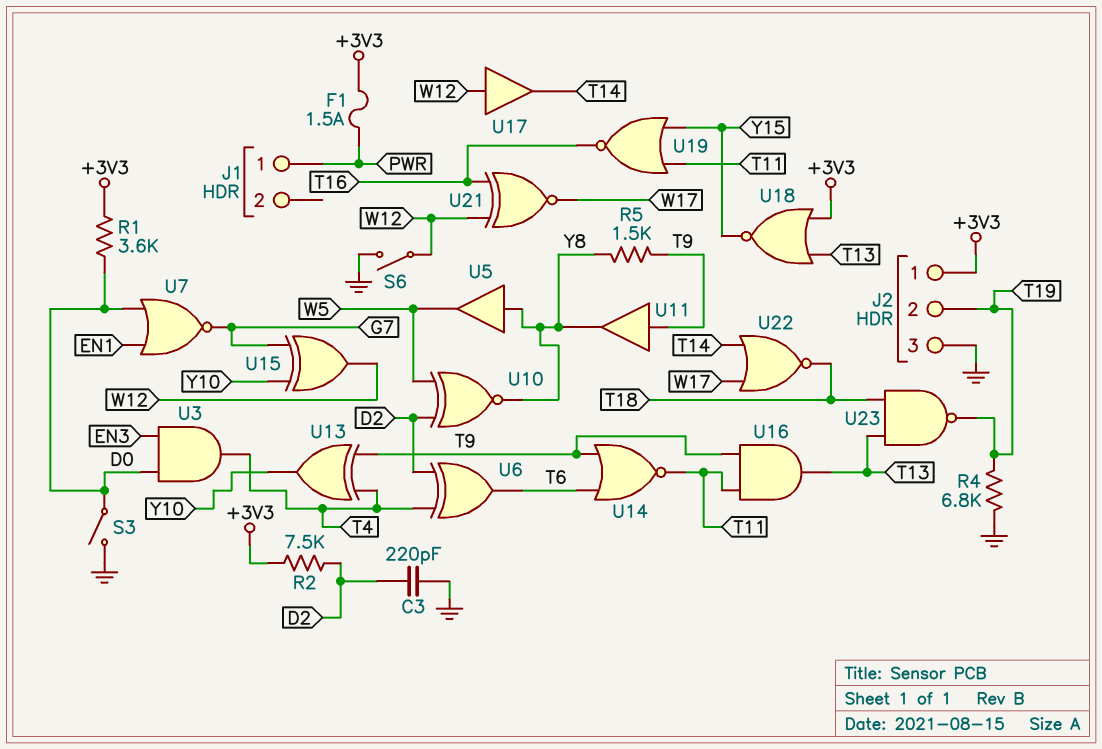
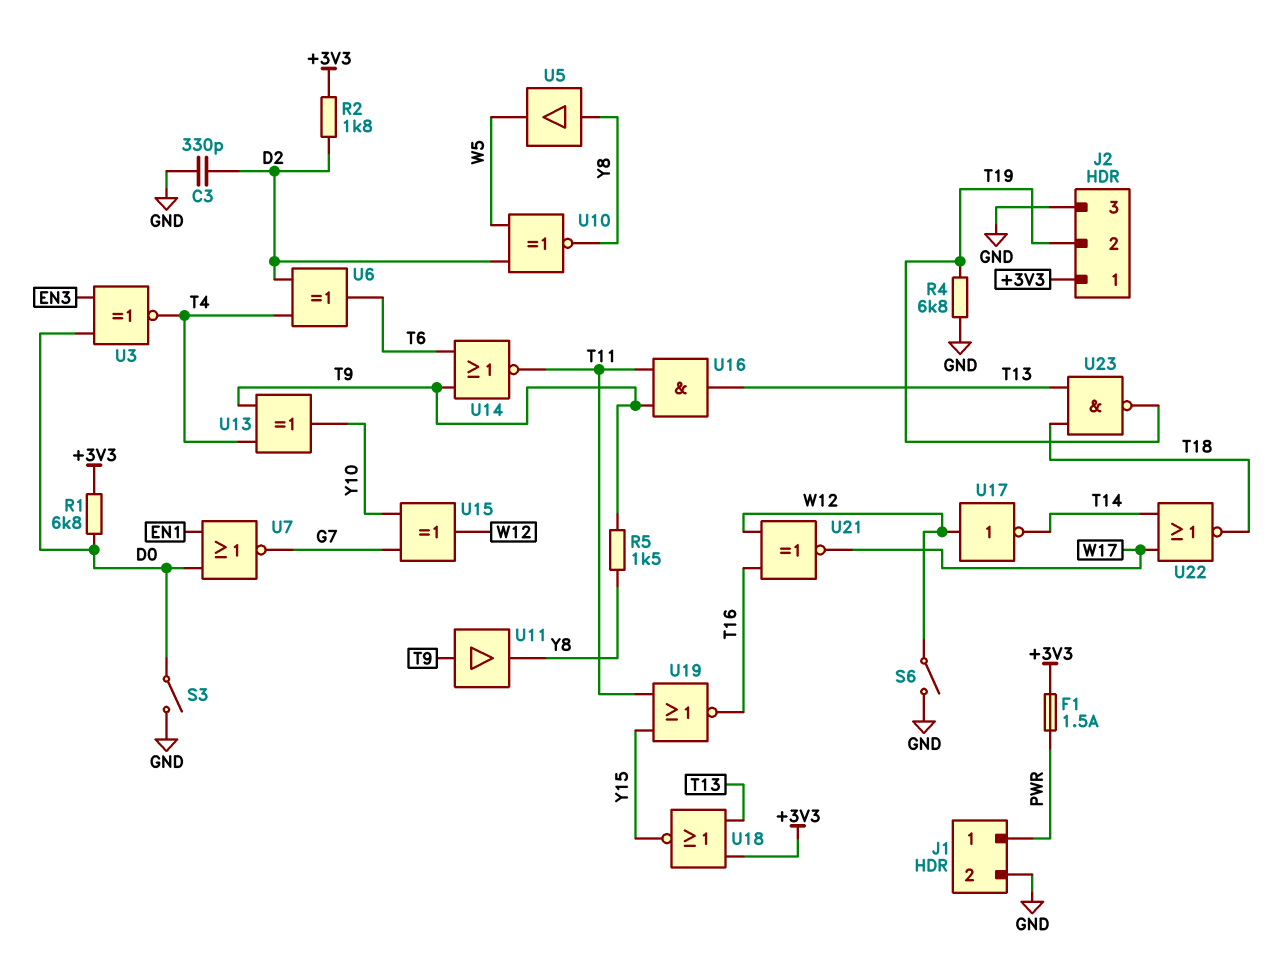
C3: 220pF (D2, GND) -> 330pF (D2, GND)
J1 pin 2: none -> GND
R1: 3.6k (+3V3, D0) -> 6.8k (+3V3, D0)
R2: 7.5k (+3V3, D2) -> 1.8k (+3V3, D2)
U3: AND (in D0, in EN3, out T4) -> XNOR (in D0, in EN3, out T4)
U17: buffer (in W12, out T14) -> NOT (in W12, out T14)

